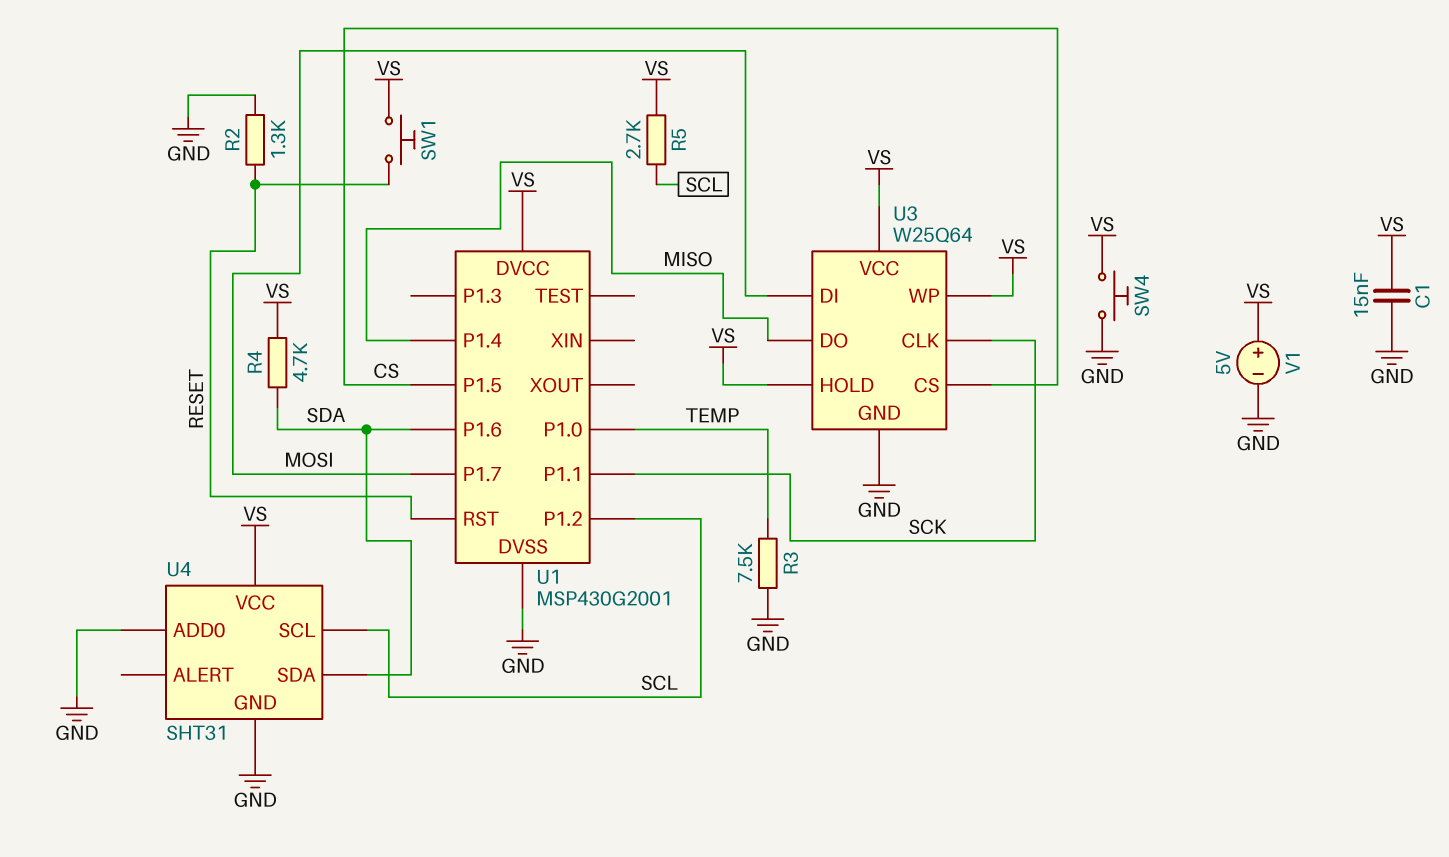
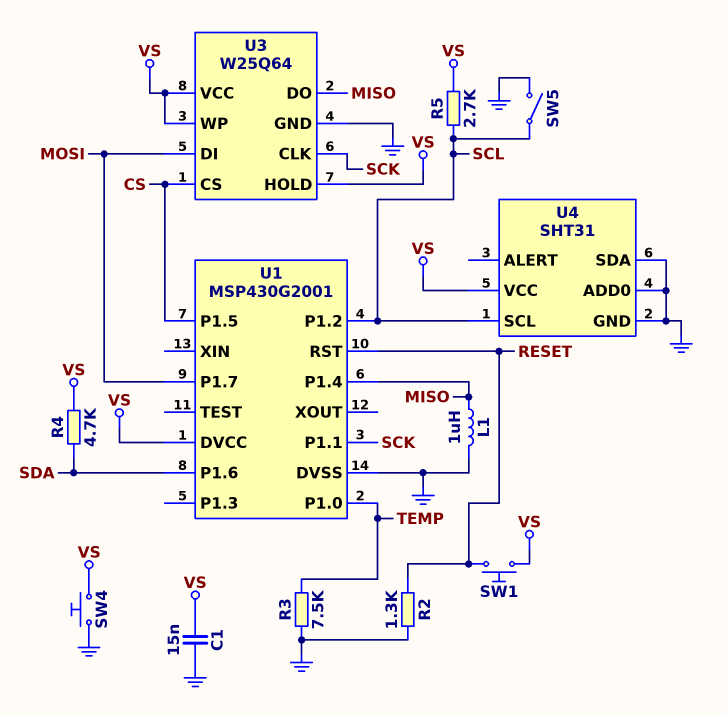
L1: none -> 1uH (GND, MISO)
SW5: none -> switch (GND, SCL)
U4 pin SDA: SDA -> GND
V1: 5V (plus VS, minus GND) -> none

